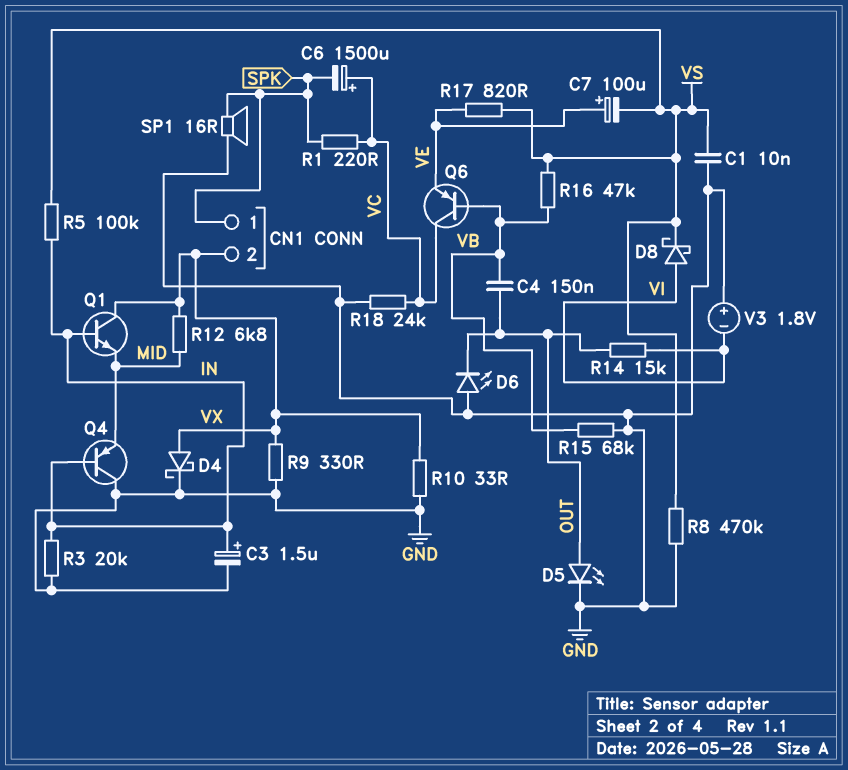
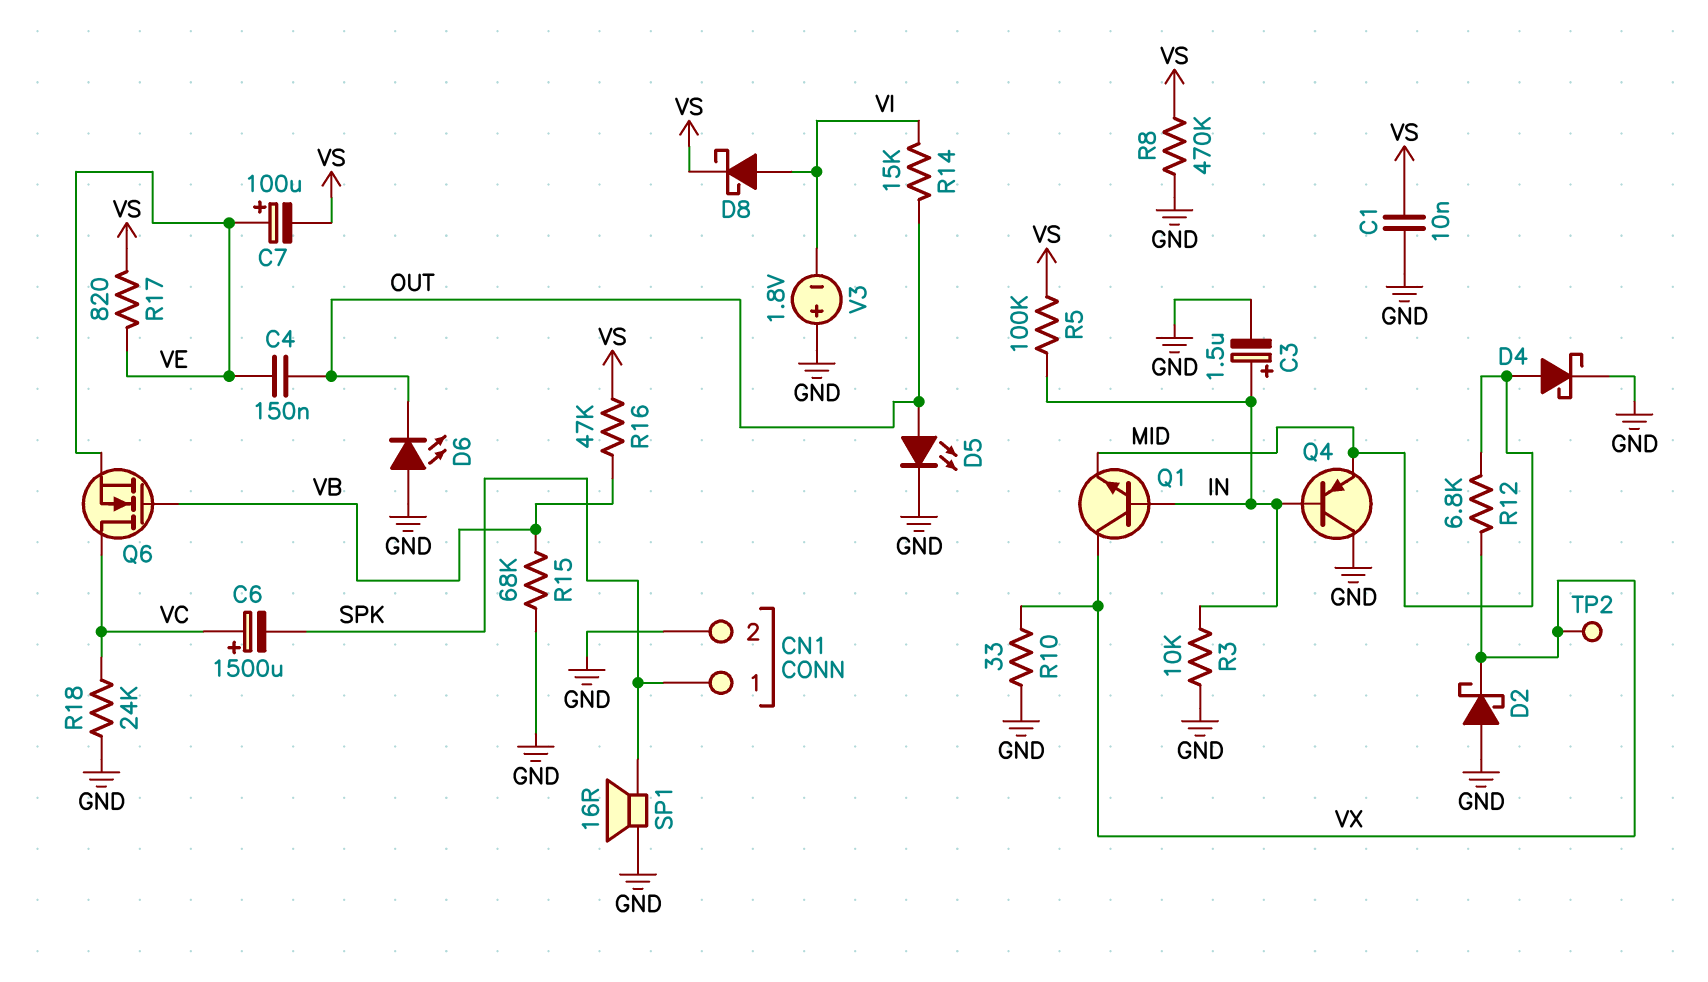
C4: 150nF (OUT, VB) -> 150nF (OUT, VE)
CN1 pin 2: VX -> GND
D2: none -> schottky (A GND, K VX)
D4: schottky (A VX, K GND) -> schottky (A MID, K GND)
Q6: PNP (B VB, C VC, E VE) -> NMOS (G VB, D VC, S VE)
R1: 220 (SPK, VC) -> none
R3: 20k (GND, IN) -> 10k (GND, IN)
R9: 330 (GND, VX) -> none
TP2: none -> test point (VX)

